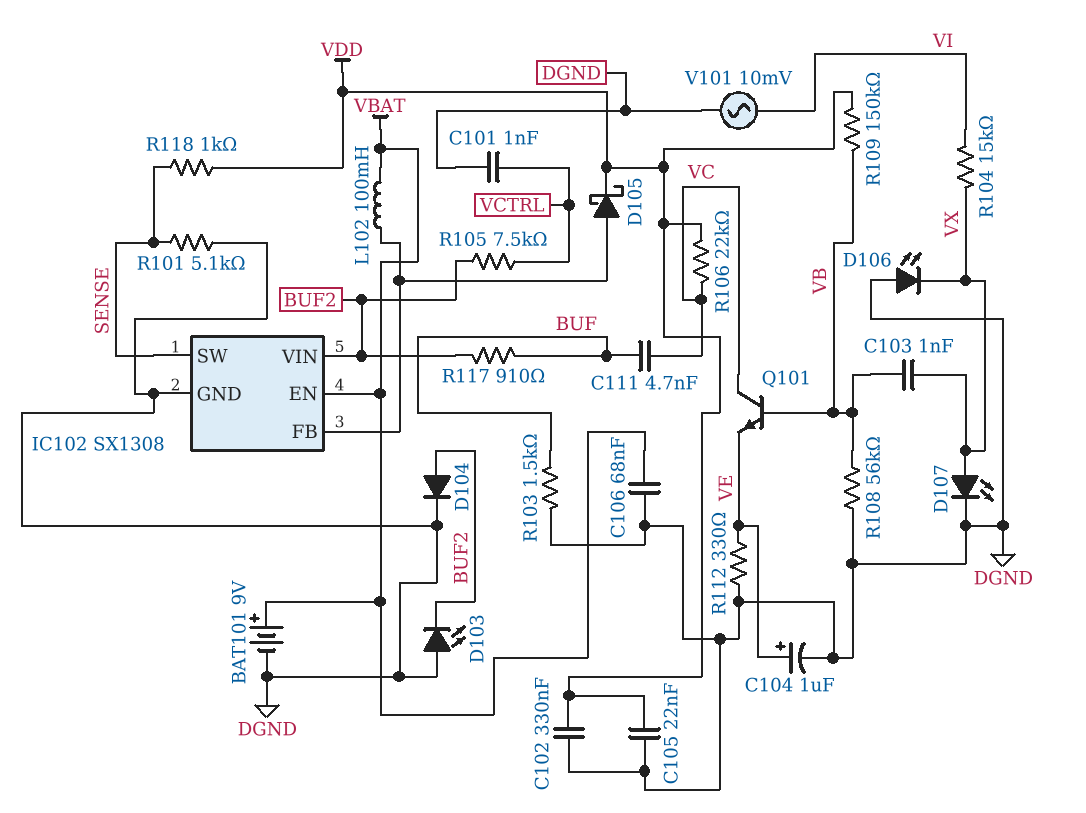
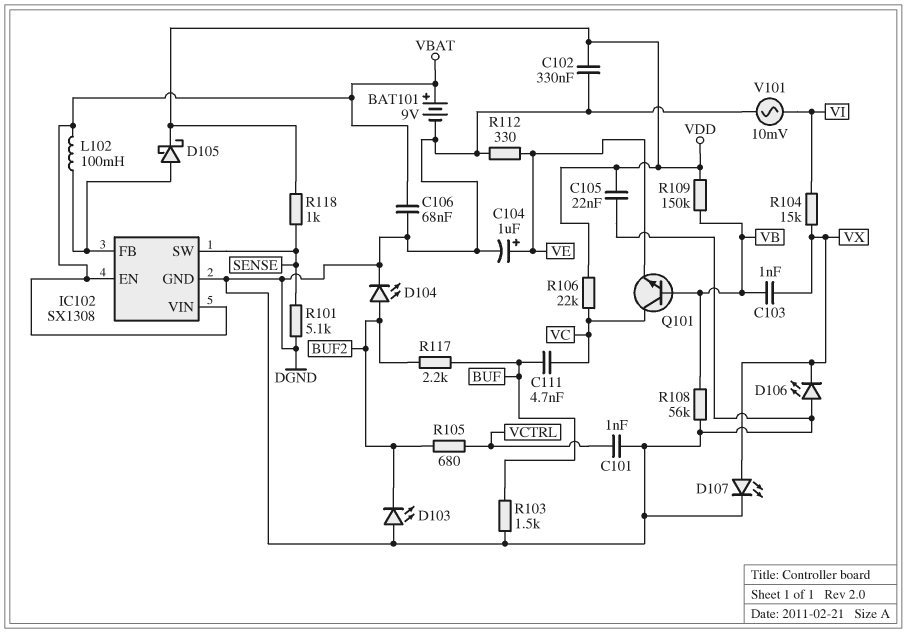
D104: diode (A BUF2, K DGND) -> LED (A BUF2, K DGND)
IC102 pin VIN: BUF2 -> VBAT
R105: 7.5k (BUF2, VCTRL) -> 680 (BUF2, VCTRL)
R117: 910 (BUF, BUF2) -> 2.2k (BUF, BUF2)

